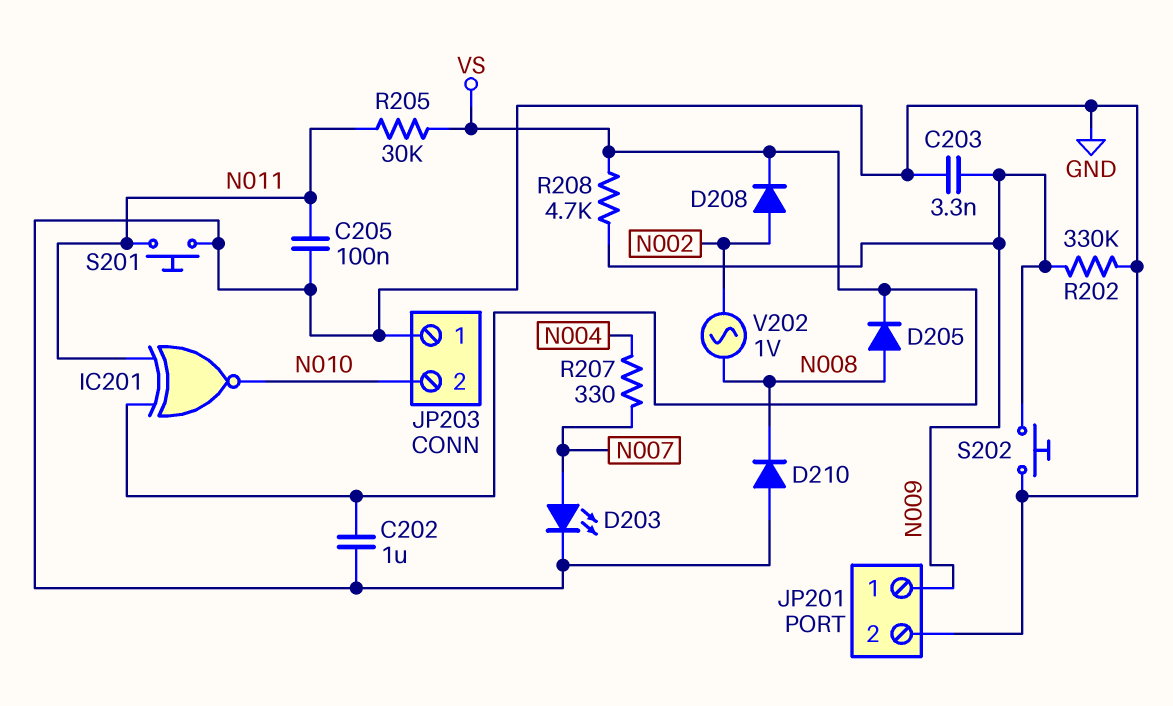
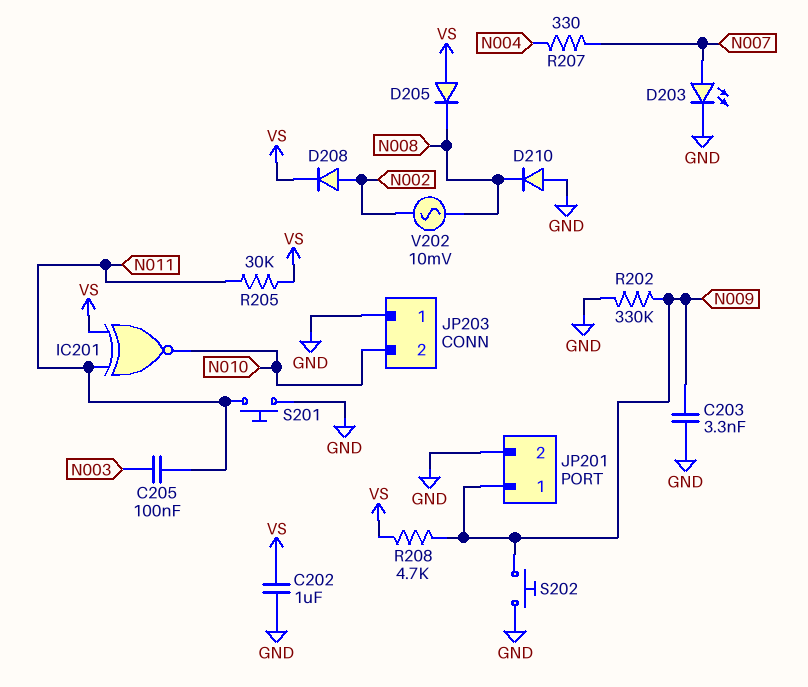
C205: 100nF (GND, N011) -> 100nF (N003, N011)
D205: diode (A N008, K VS) -> diode (A VS, K N008)
V202: AC 1V (N002, N008) -> AC 10mV (N002, N008)

